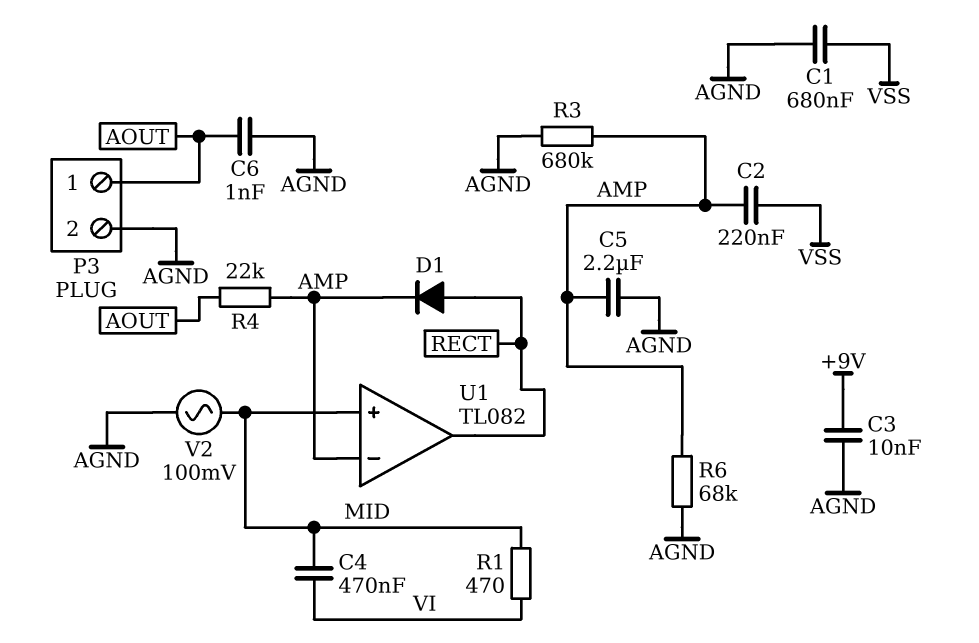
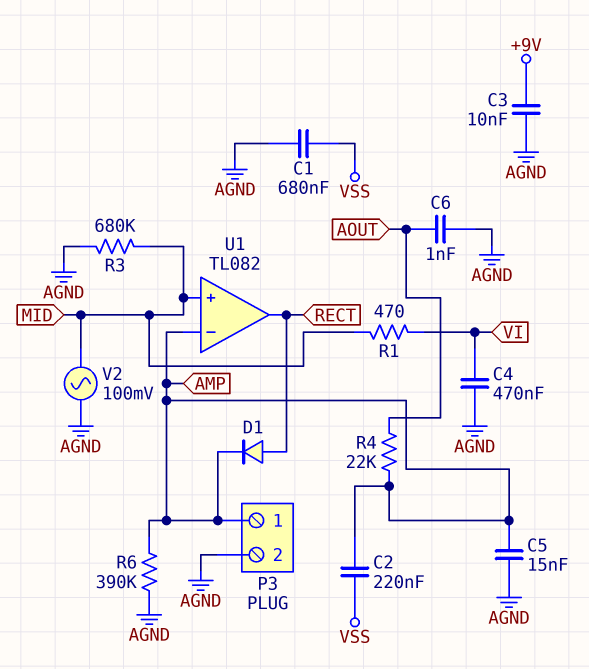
C4: 470nF (MID, VI) -> 470nF (AGND, VI)
C5: 2.2uF (AGND, AMP) -> 15nF (AGND, AMP)
P3 pin 1: AOUT -> AMP
R3: 680k (AGND, AMP) -> 680k (AGND, MID)
R6: 68k (AGND, AMP) -> 390k (AGND, AMP)

